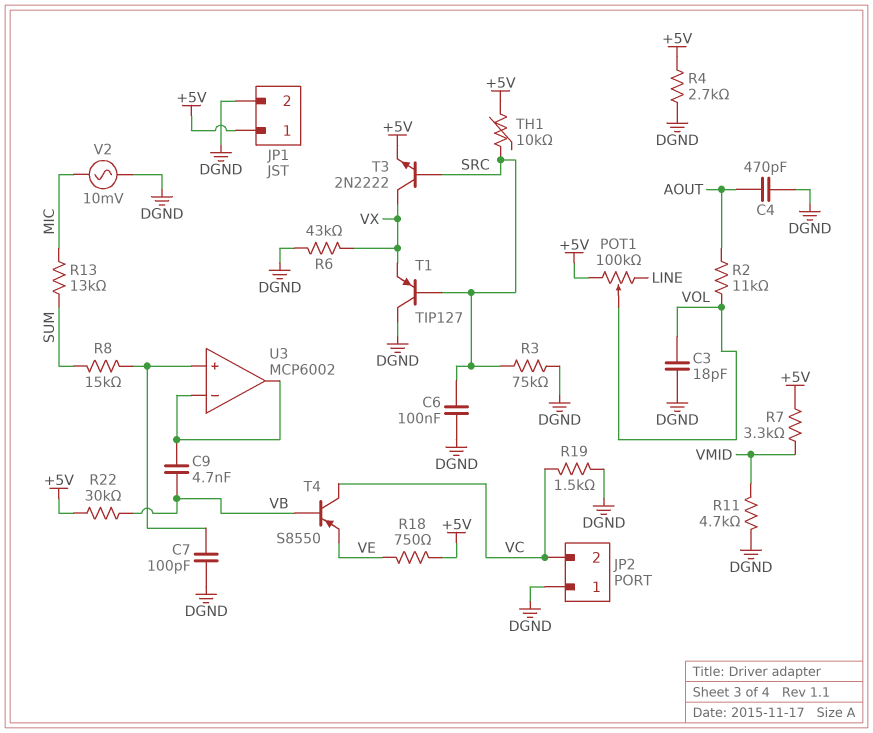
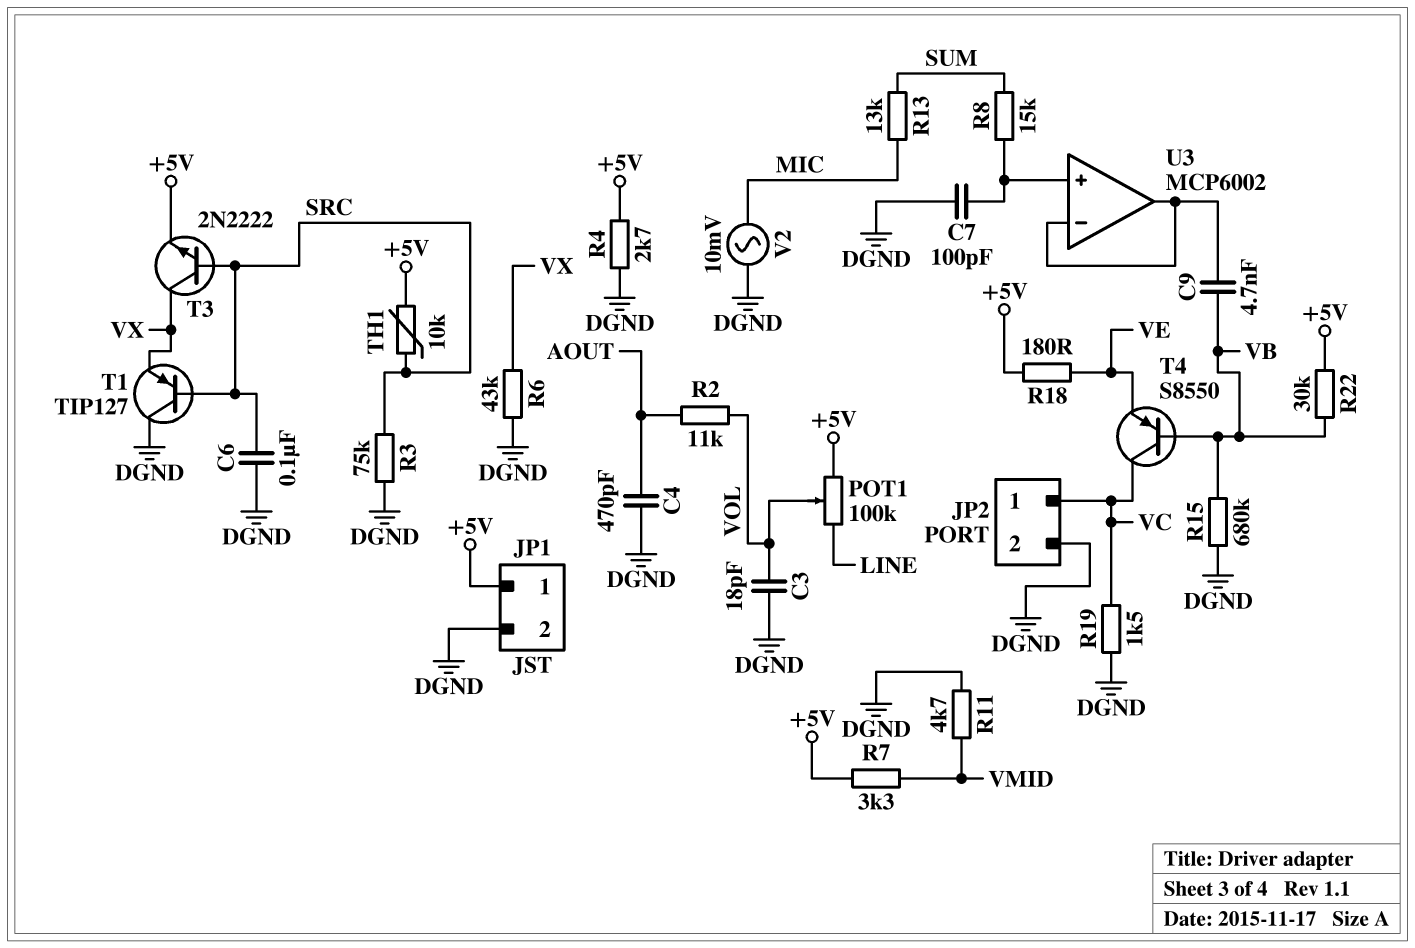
JP2 pin 1: DGND -> VC
JP2 pin 2: VC -> DGND
R15: none -> 680k (DGND, VB)
R18: 750 (+5V, VE) -> 180 (+5V, VE)

